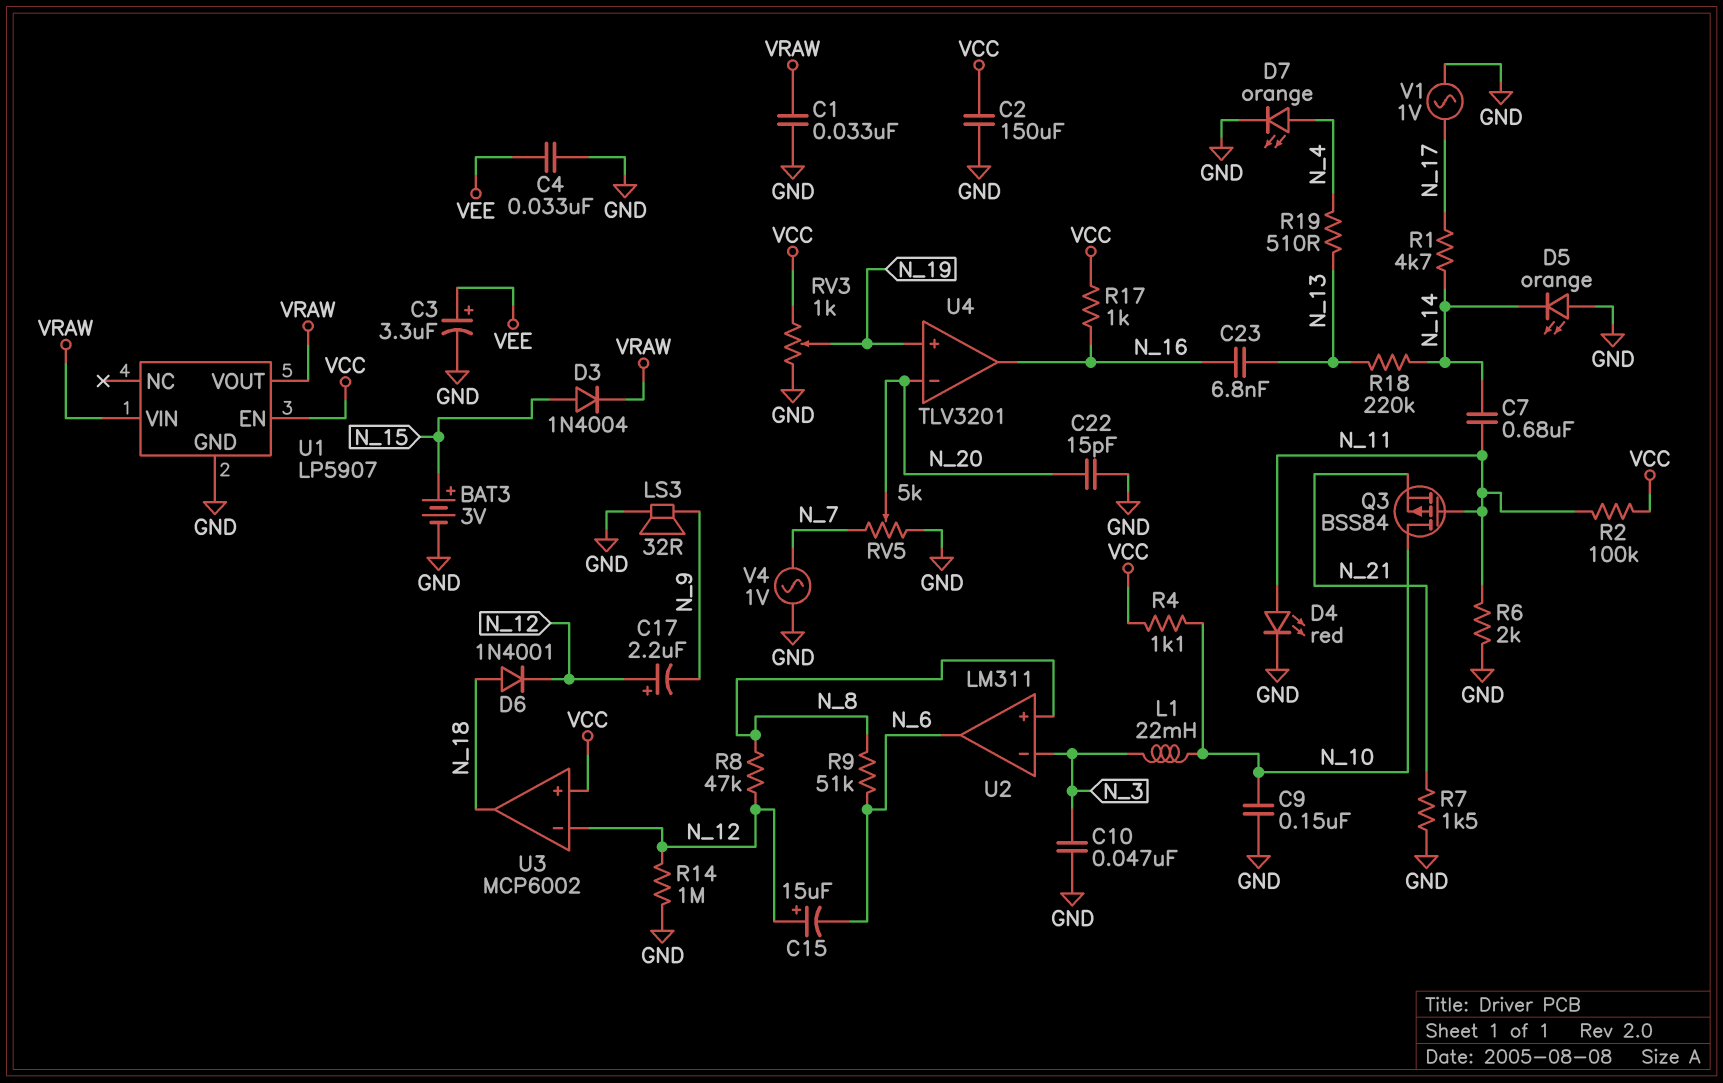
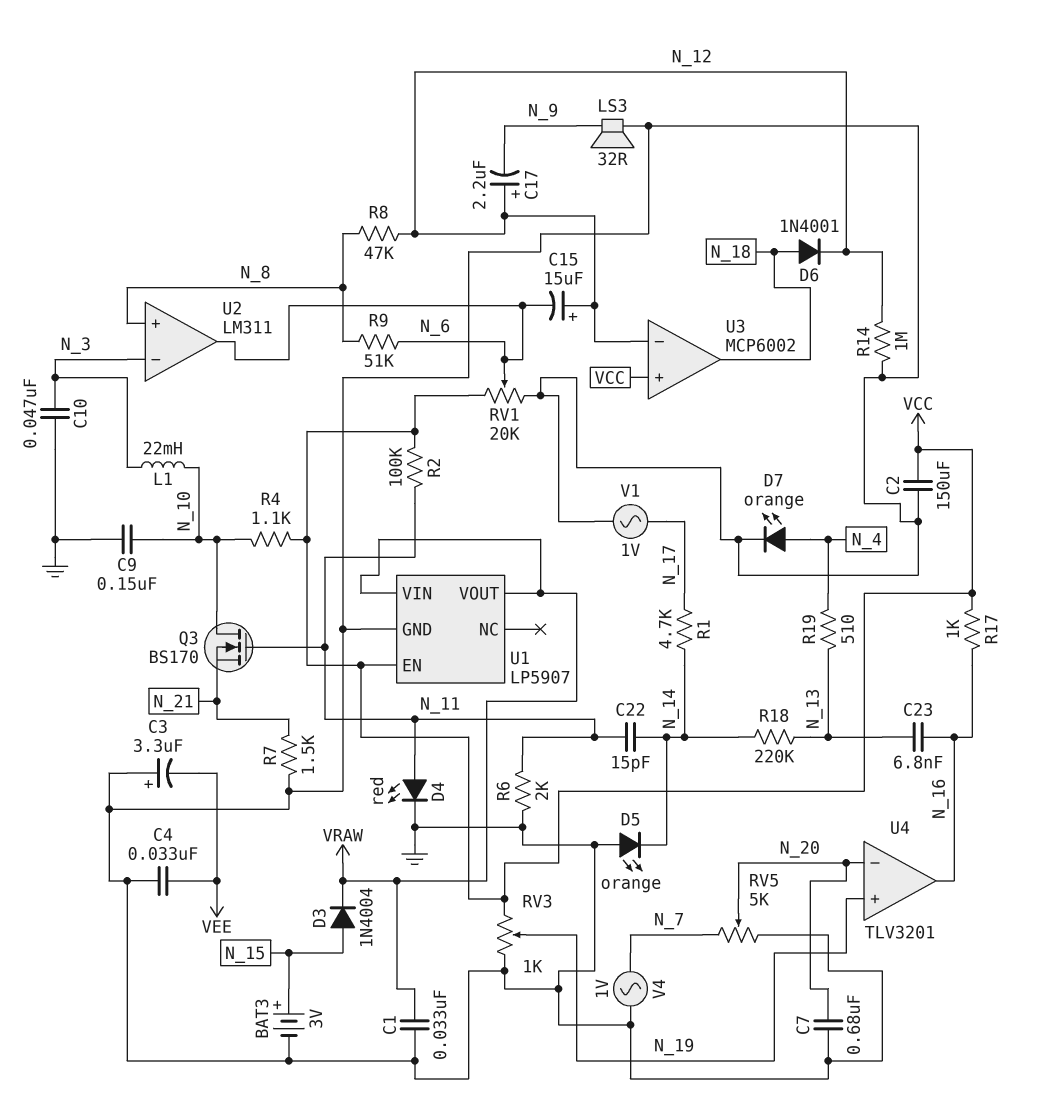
C3: 3.3uF (plus VEE, minus GND) -> 3.3uF (plus GND, minus VEE)
C7: 680nF (N_11, N_14) -> 680nF (GND, N_20)
C22: 15pF (GND, N_20) -> 15pF (N_11, N_14)
Q3: PMOS BSS84 (G N_11, D N_10, S N_21) -> NMOS BS170 (G N_11, D N_10, S N_21)
RV1: none -> 20k (GND, VCC, wiper N_6)

